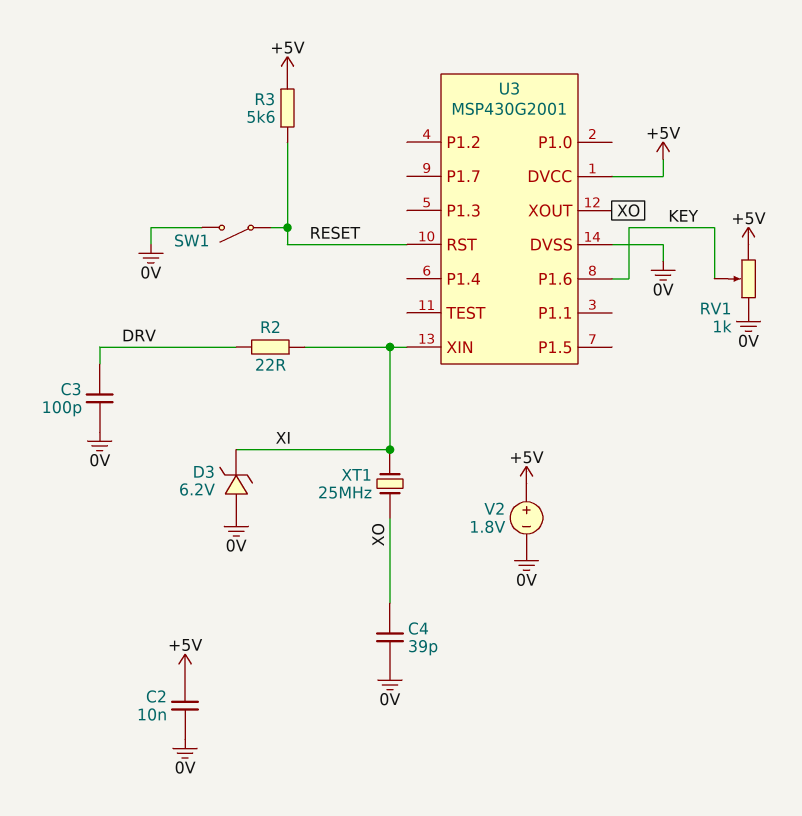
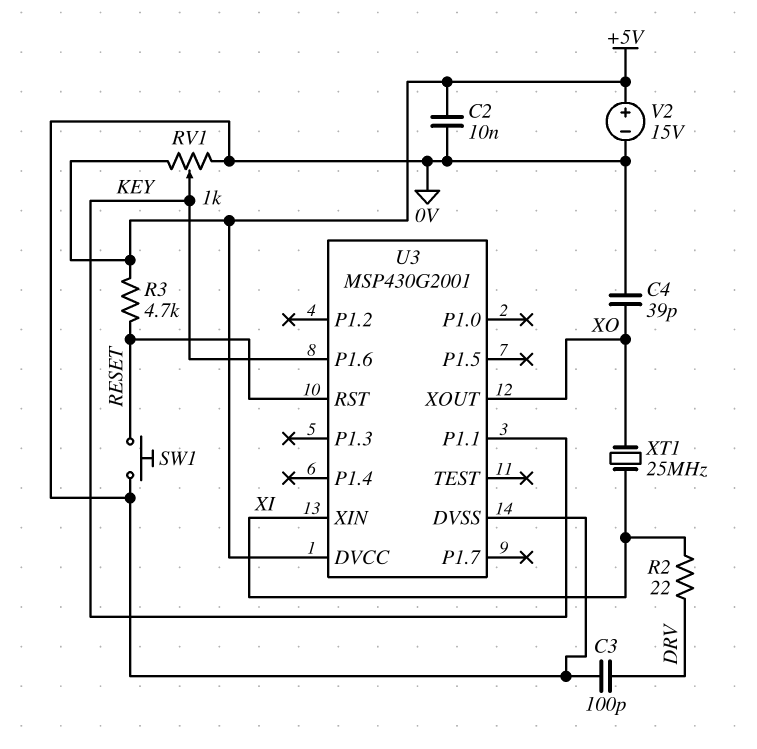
D3: zener 6.2V (A 0V, K XI) -> none
R3: 5.6k (+5V, RESET) -> 4.7k (+5V, RESET)
SW1: switch (0V, RESET) -> button (0V, RESET)
U3 pin P1.1: none -> KEY
V2: 1.8V (plus +5V, minus 0V) -> 15V (plus +5V, minus 0V)

